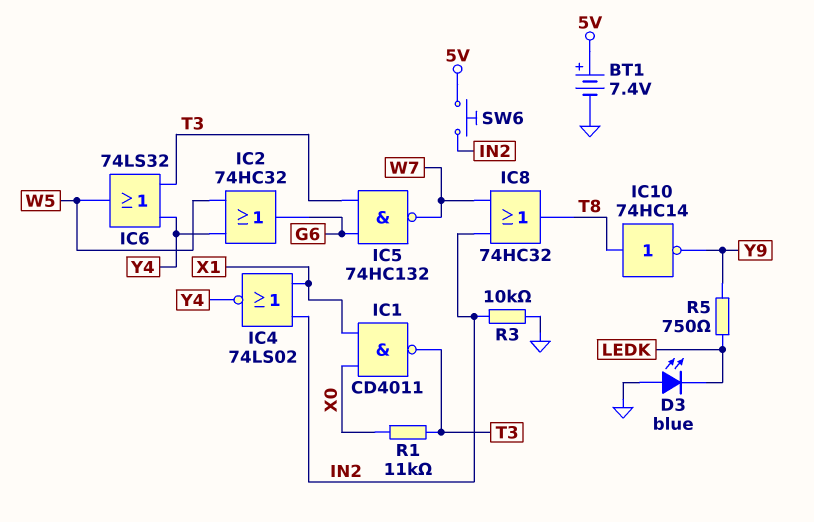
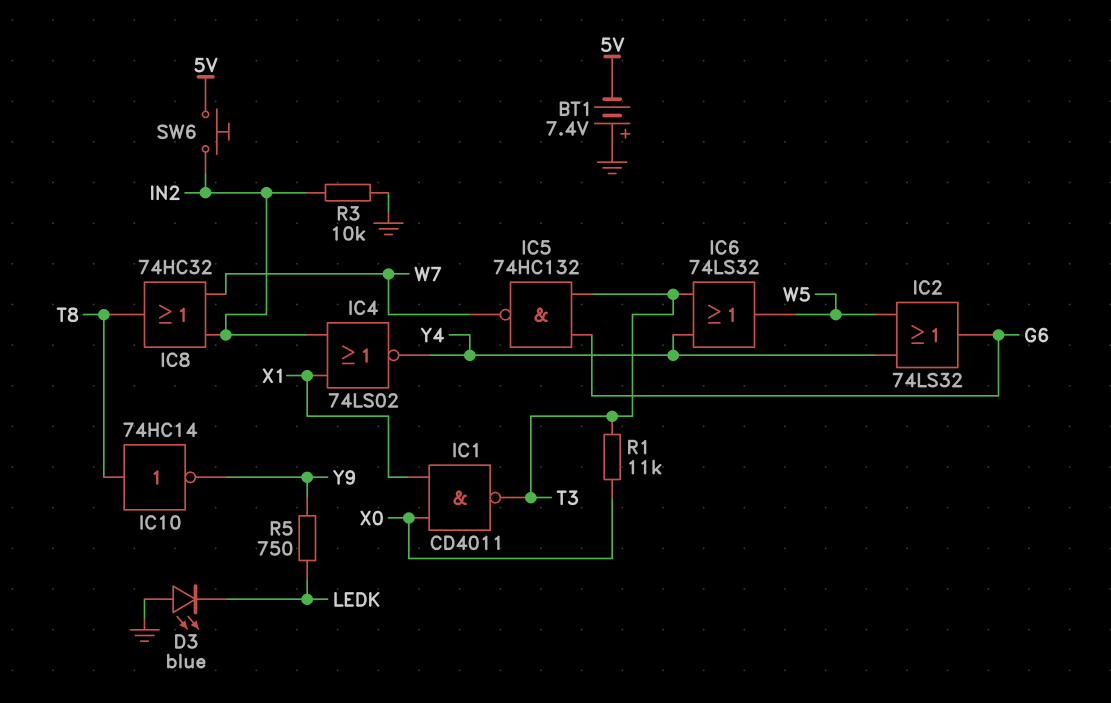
BT1: 7.4V (plus 5V, minus GND) -> 7.4V (plus GND, minus 5V)
IC2: OR 74HC32 (in W5, in Y4, out G6) -> OR 74LS32 (in W5, in Y4, out G6)

